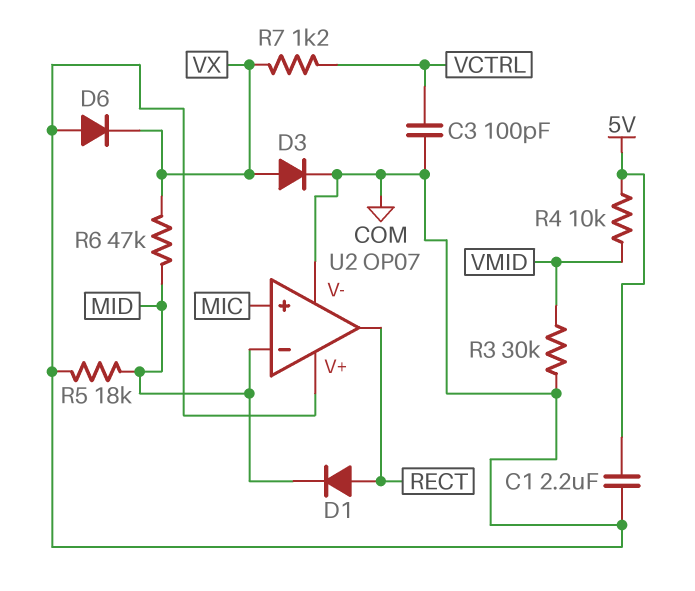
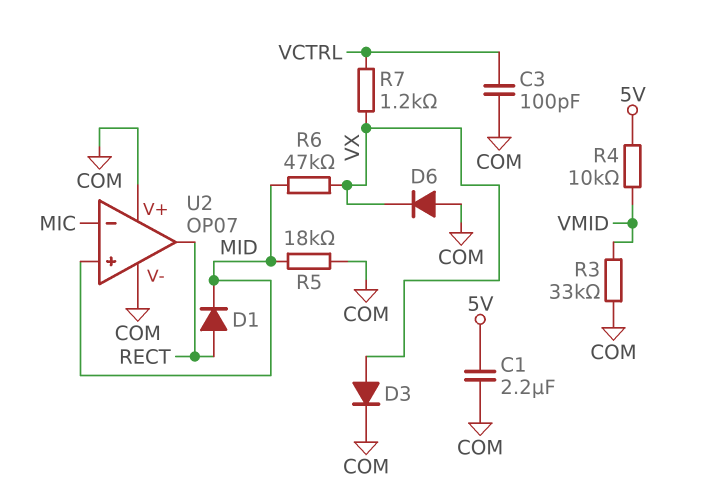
R3: 30k (COM, VMID) -> 33k (COM, VMID)
U2 pin in+: MIC -> MID
U2 pin in-: MID -> MIC

